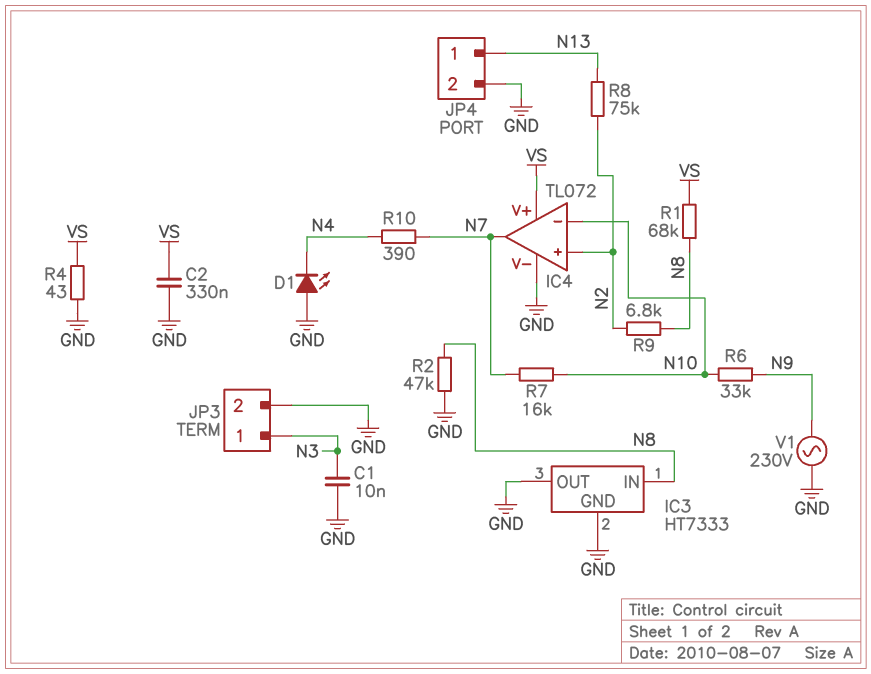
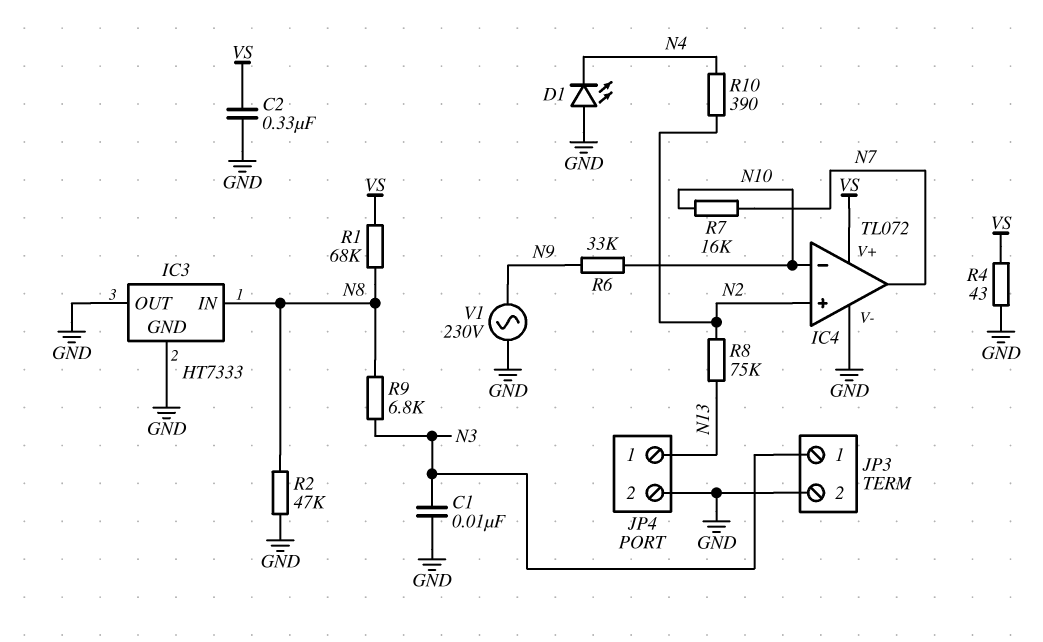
R9: 6.8k (N2, N8) -> 6.8k (N3, N8)
R10: 390 (N4, N7) -> 390 (N2, N4)

